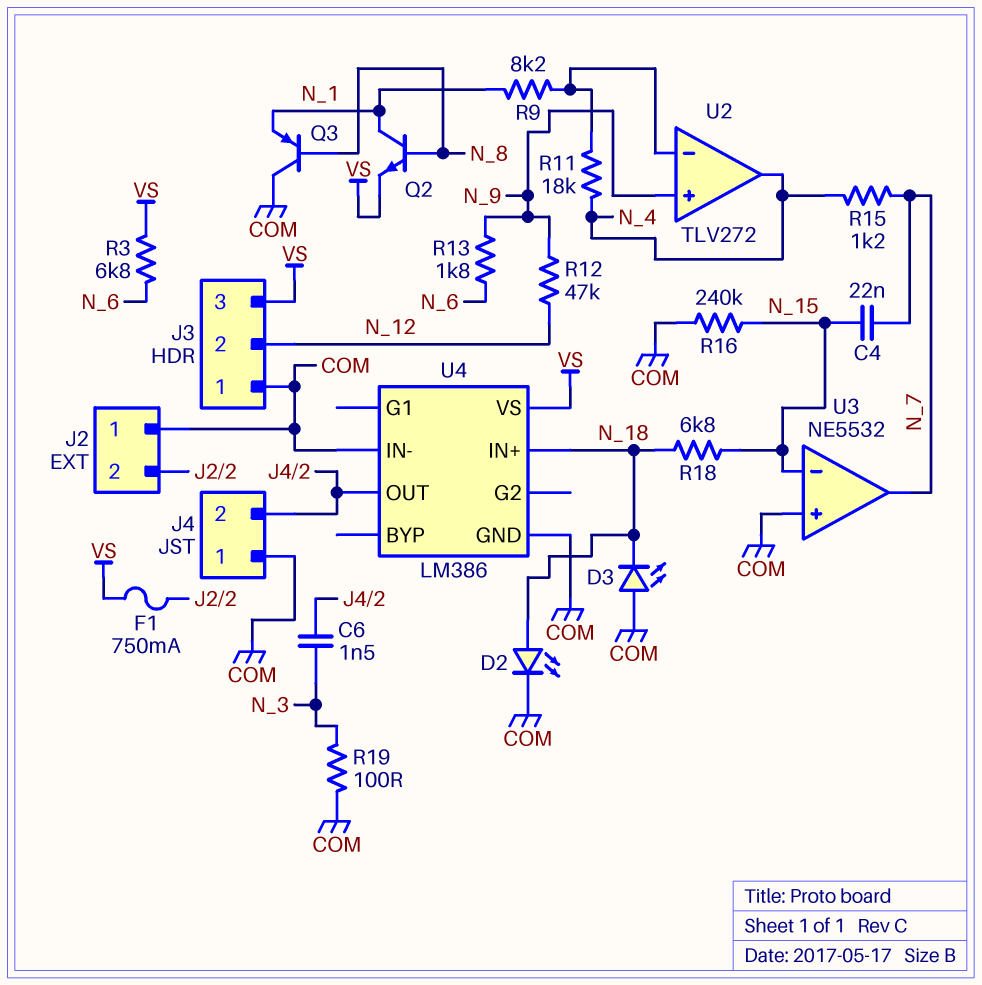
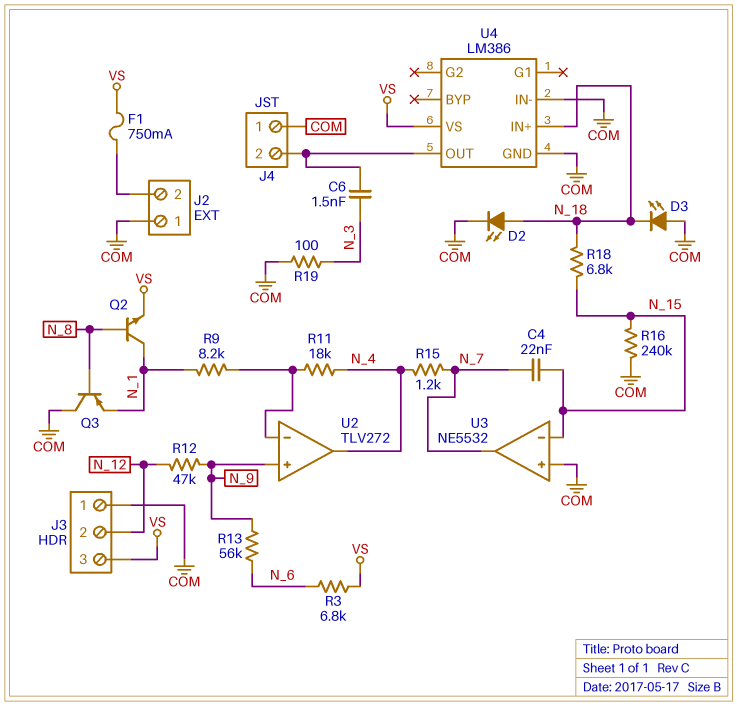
R13: 1.8k (N_6, N_9) -> 56k (N_6, N_9)

